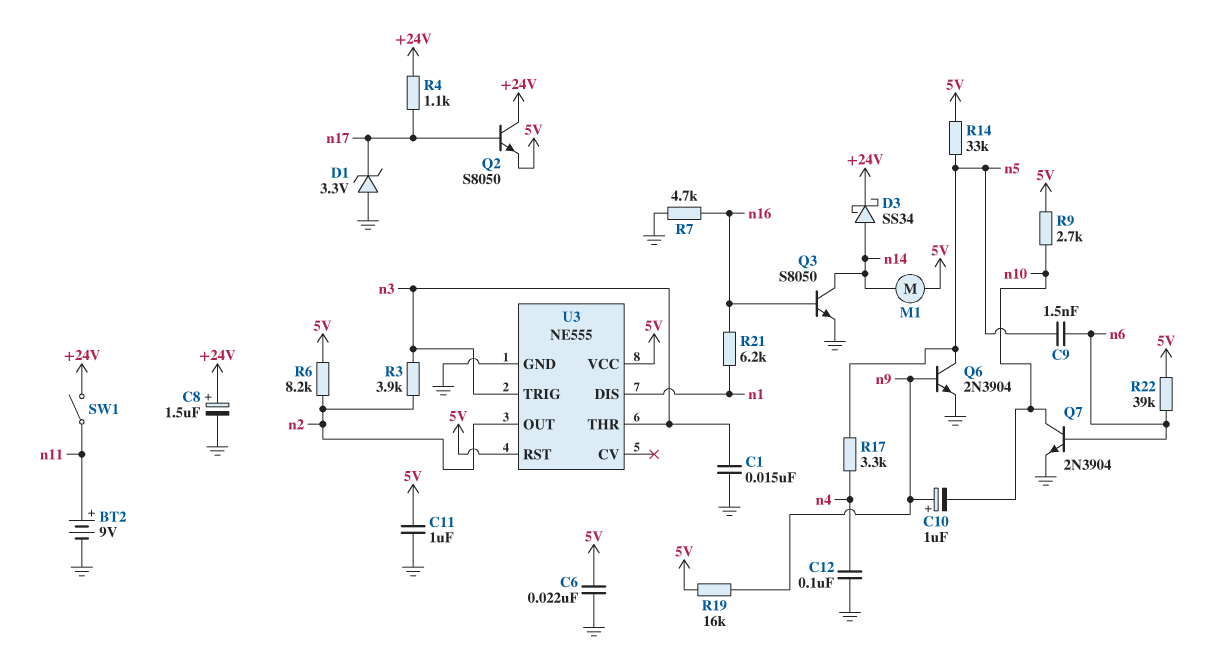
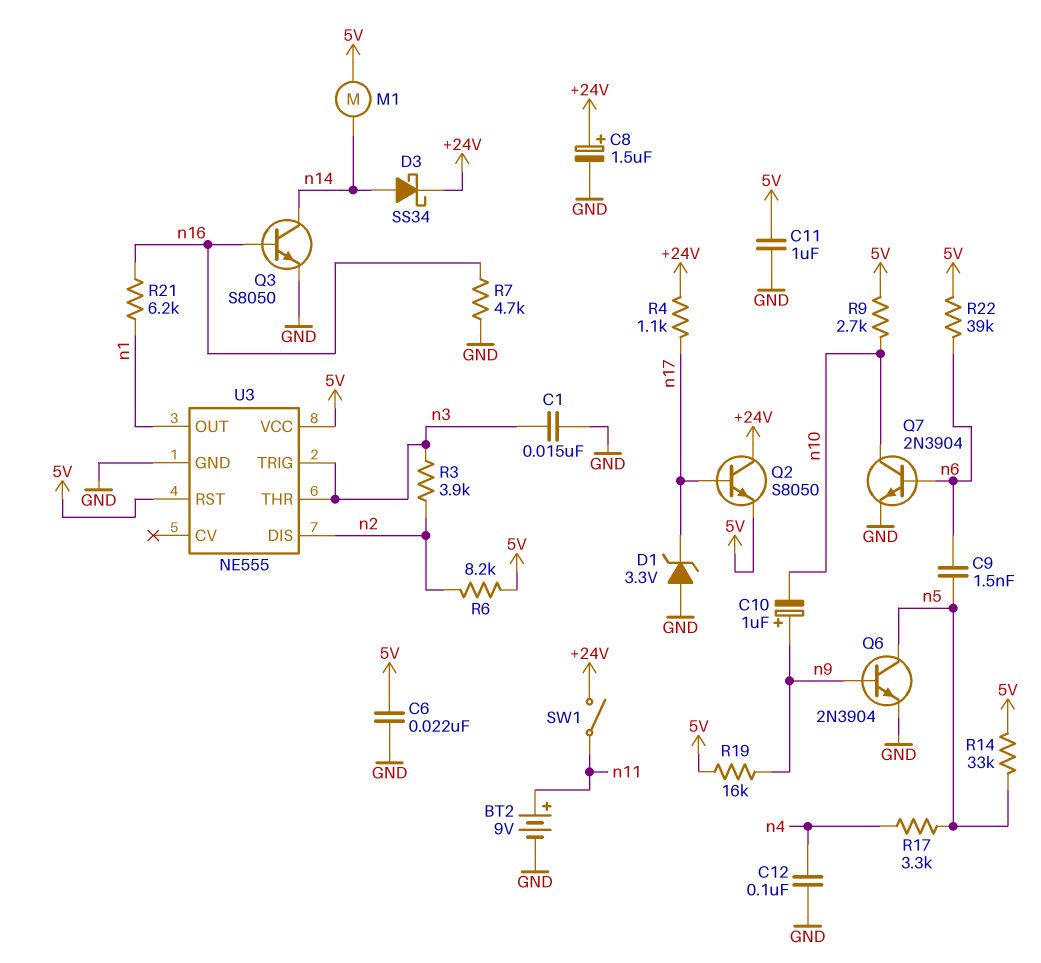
U3 pin DIS: n1 -> n2
U3 pin OUT: n2 -> n1

